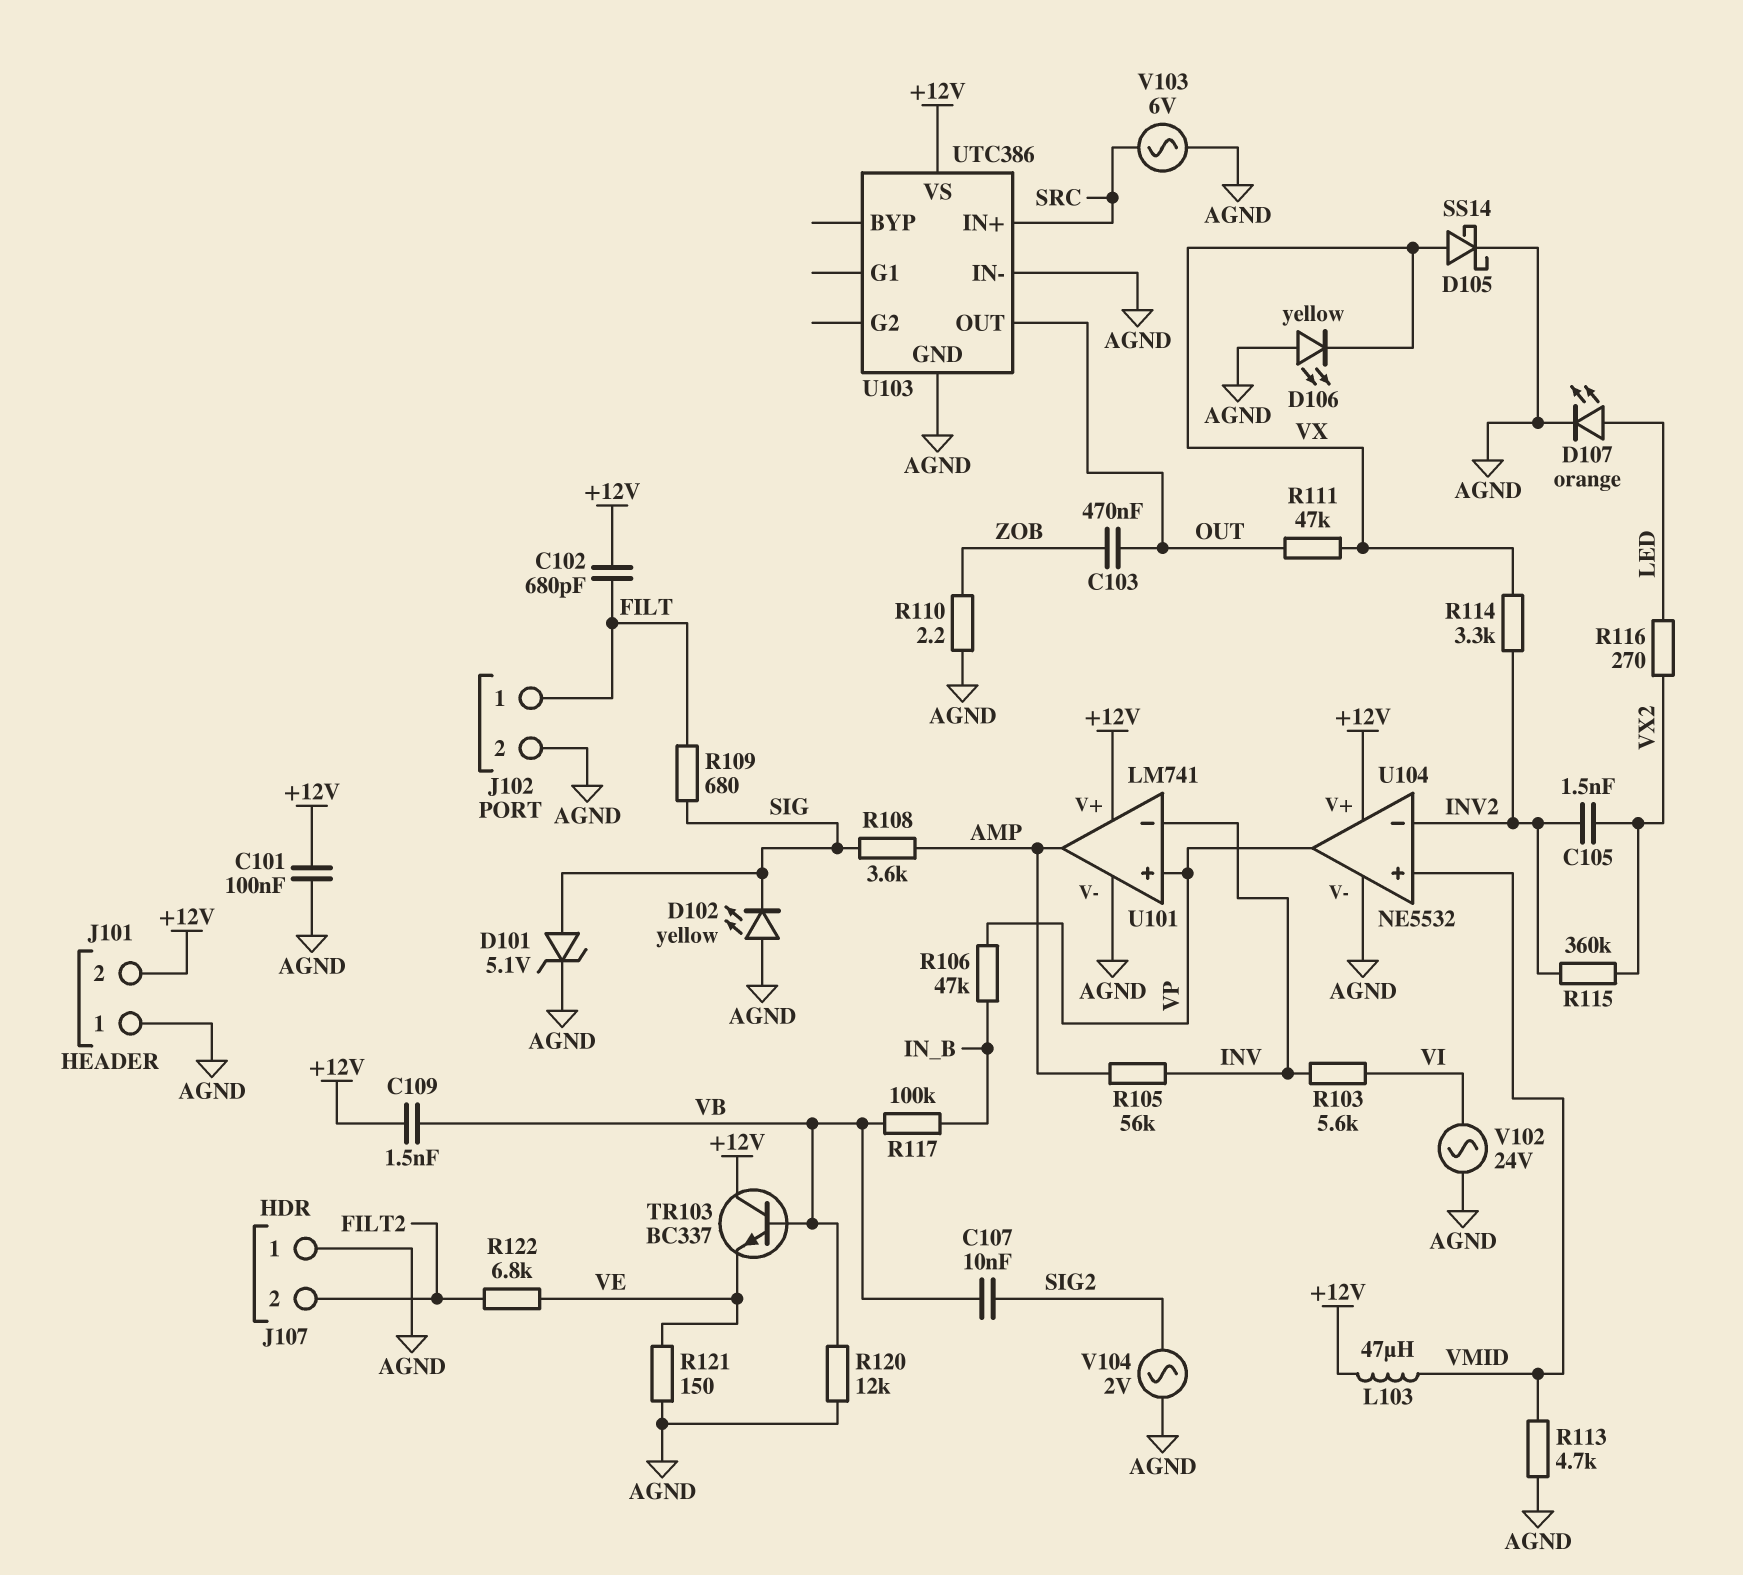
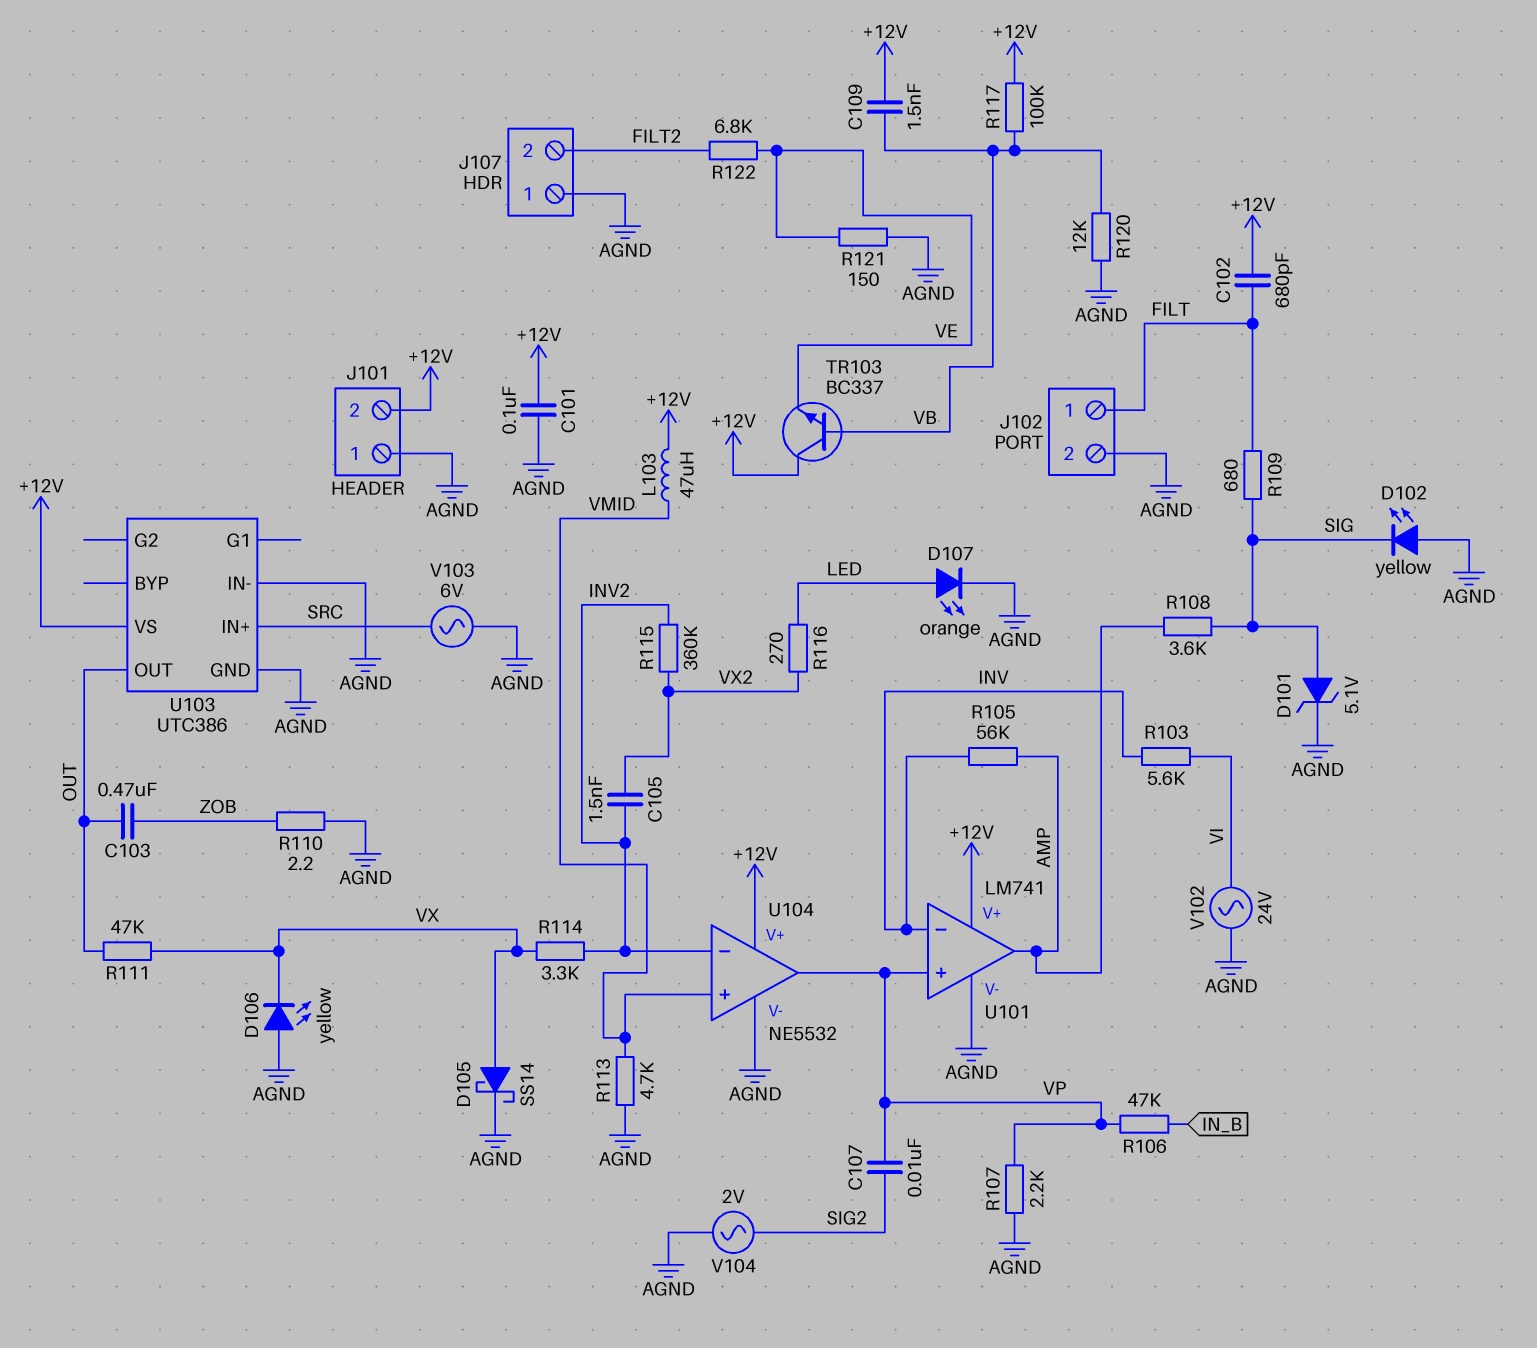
C107: 10nF (SIG2, VB) -> 10nF (SIG2, VP)
R107: none -> 2.2k (AGND, VP)
R117: 100k (IN_B, VB) -> 100k (+12V, VB)

